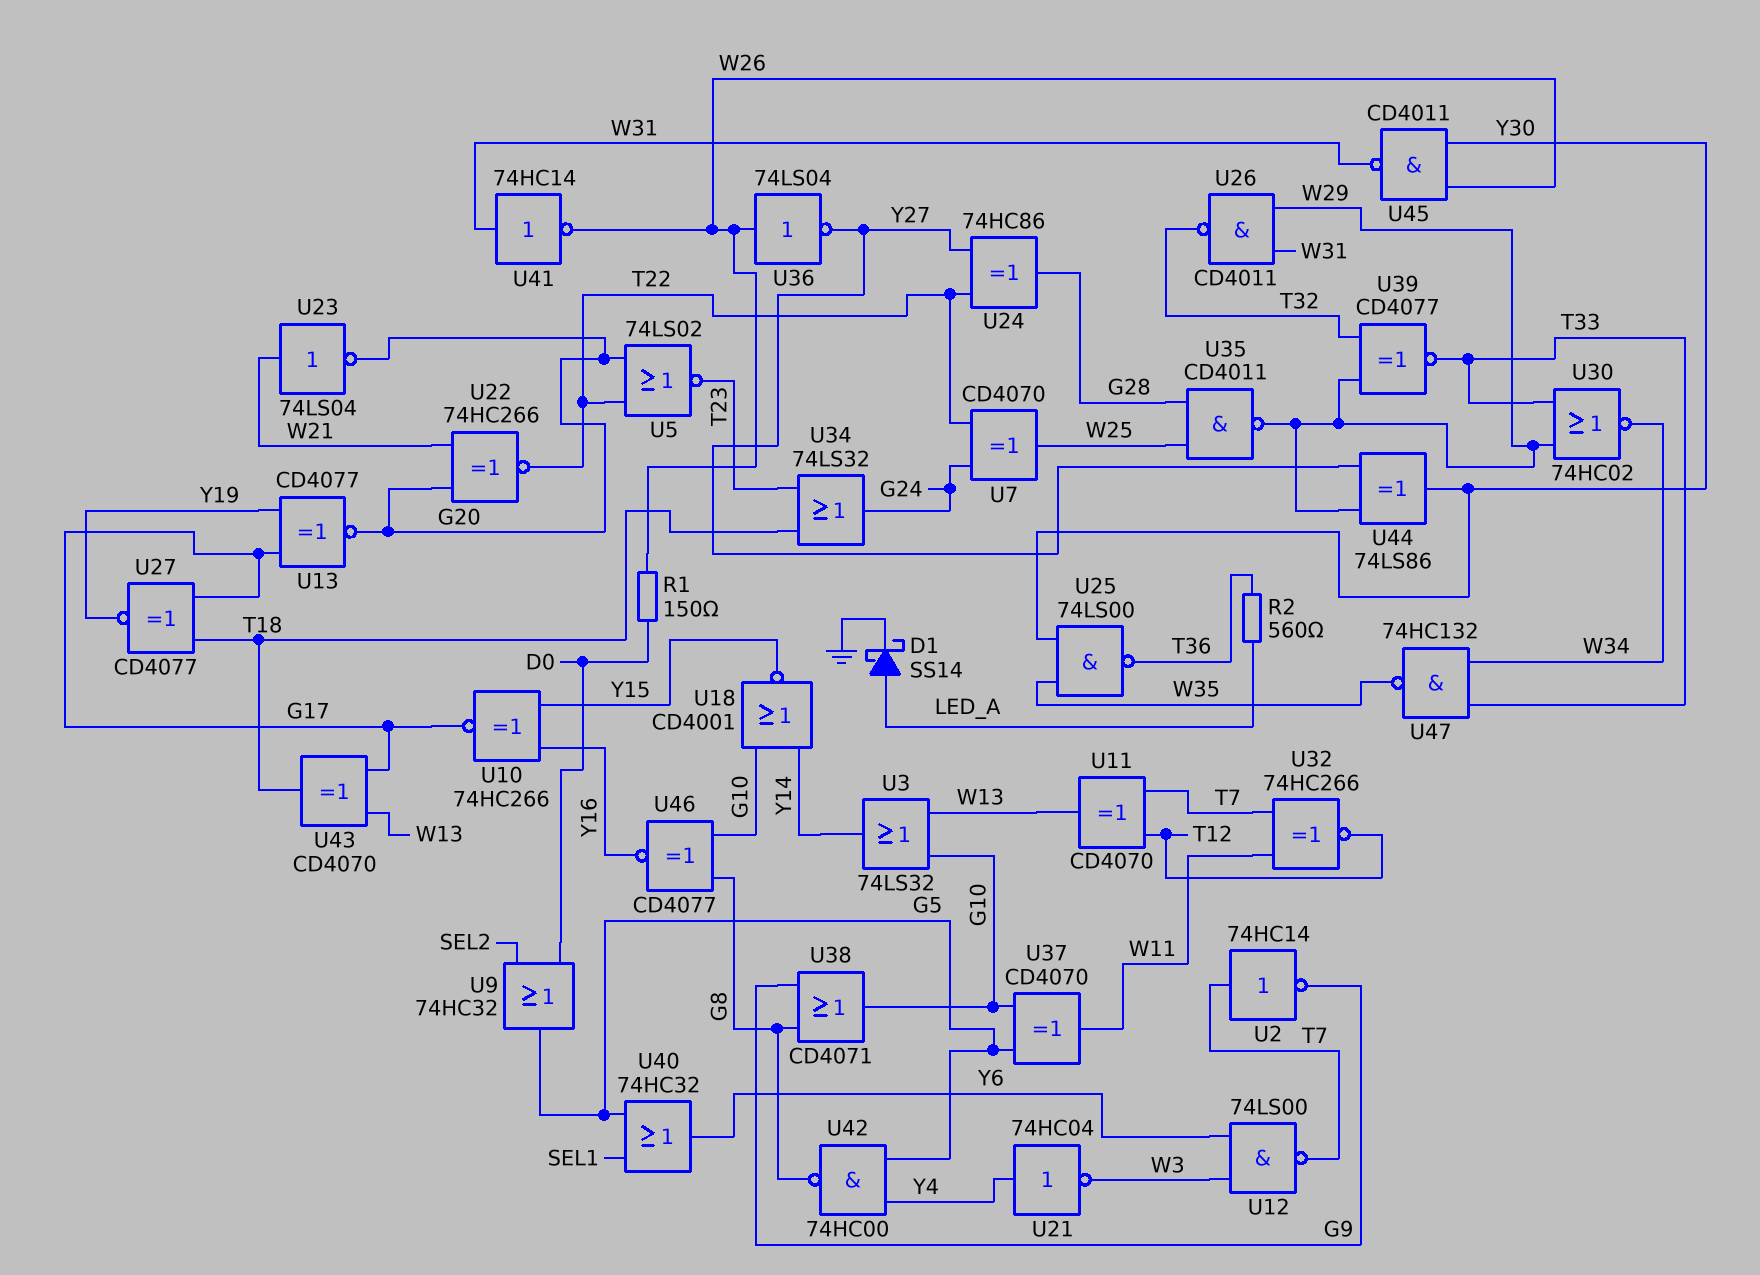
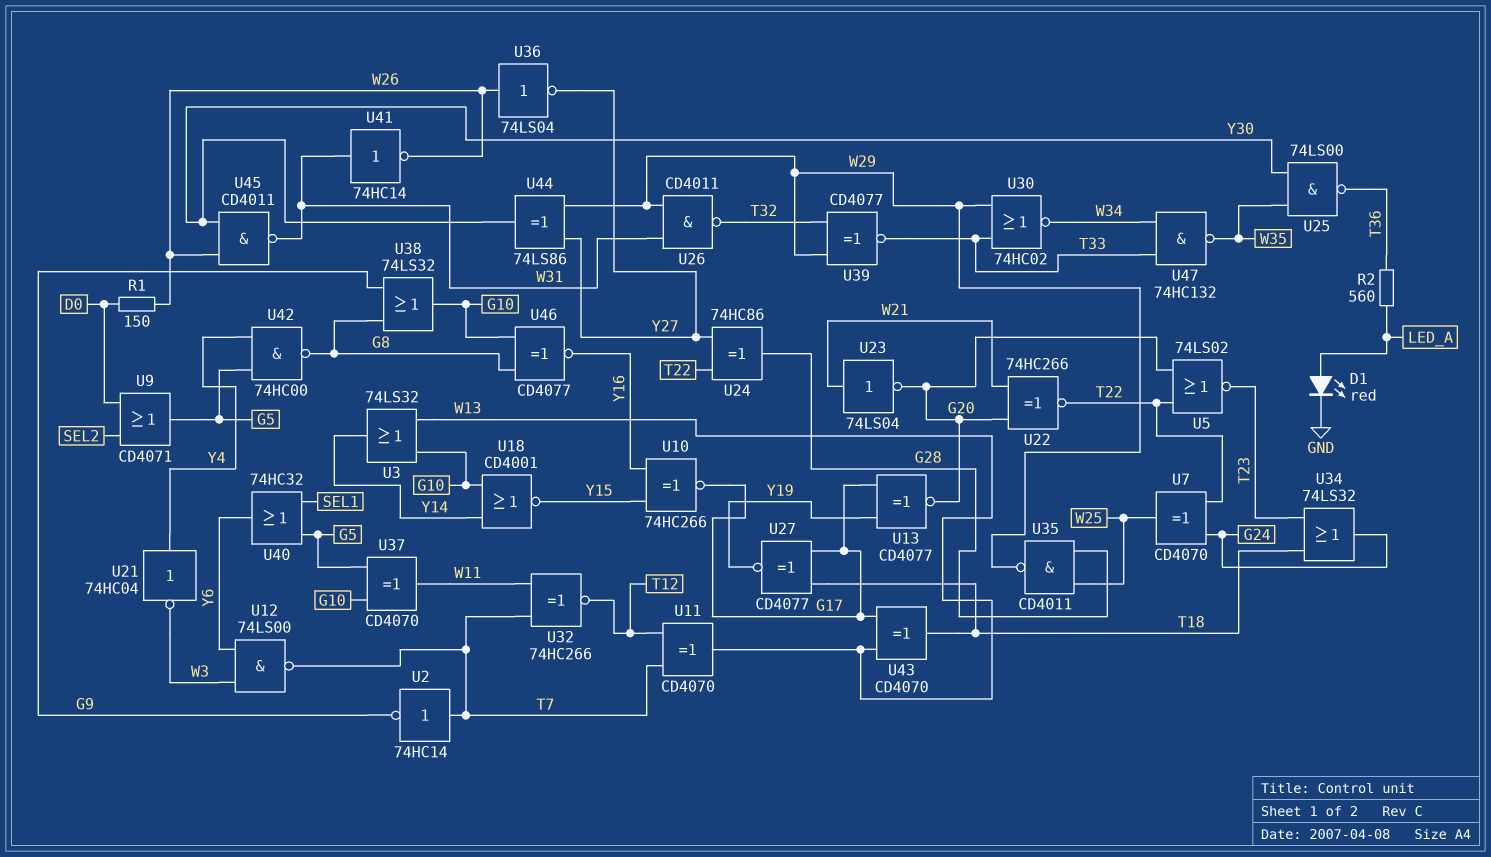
D1: schottky SS14 (A LED_A, K GND) -> LED red (A LED_A, K GND)
U9: OR 74HC32 (in D0, in SEL2, out G5) -> OR CD4071 (in D0, in SEL2, out G5)
U38: OR CD4071 (in G8, in G9, out G10) -> OR 74LS32 (in G8, in G9, out G10)

